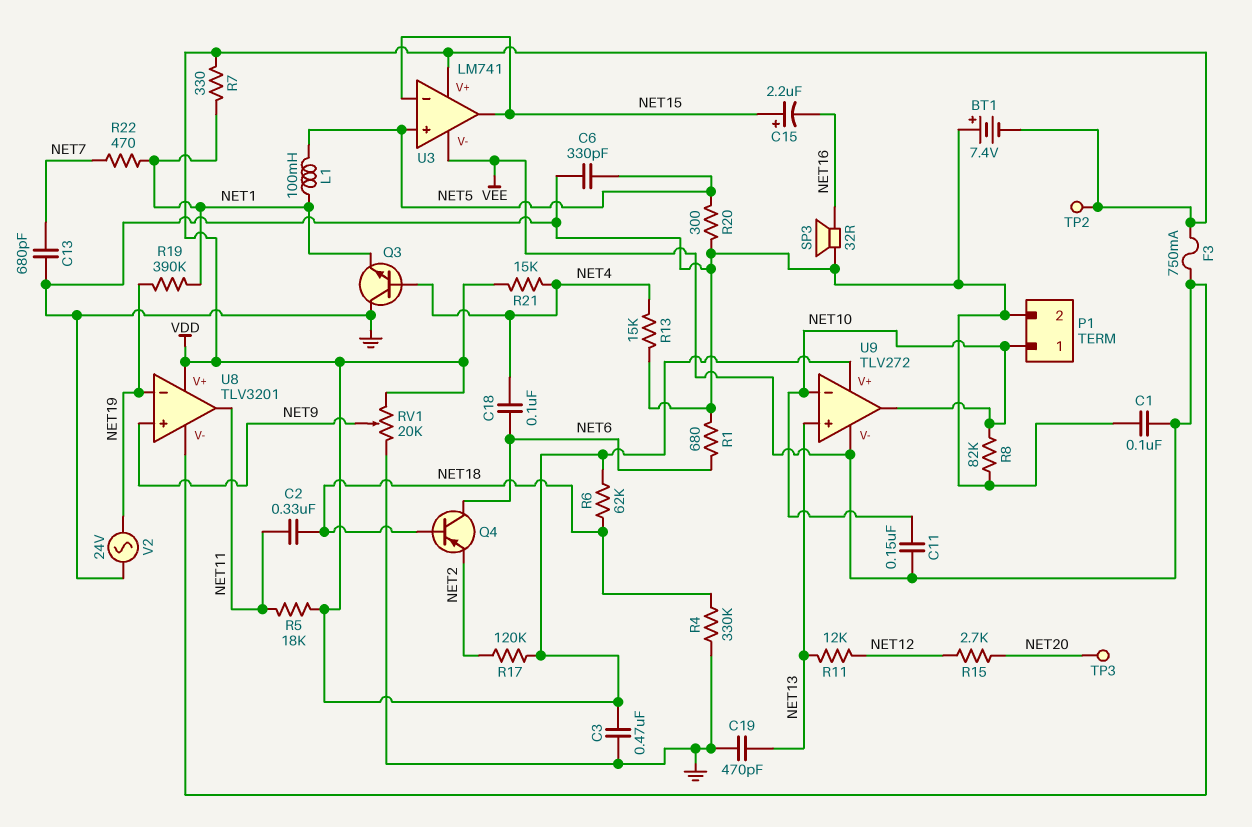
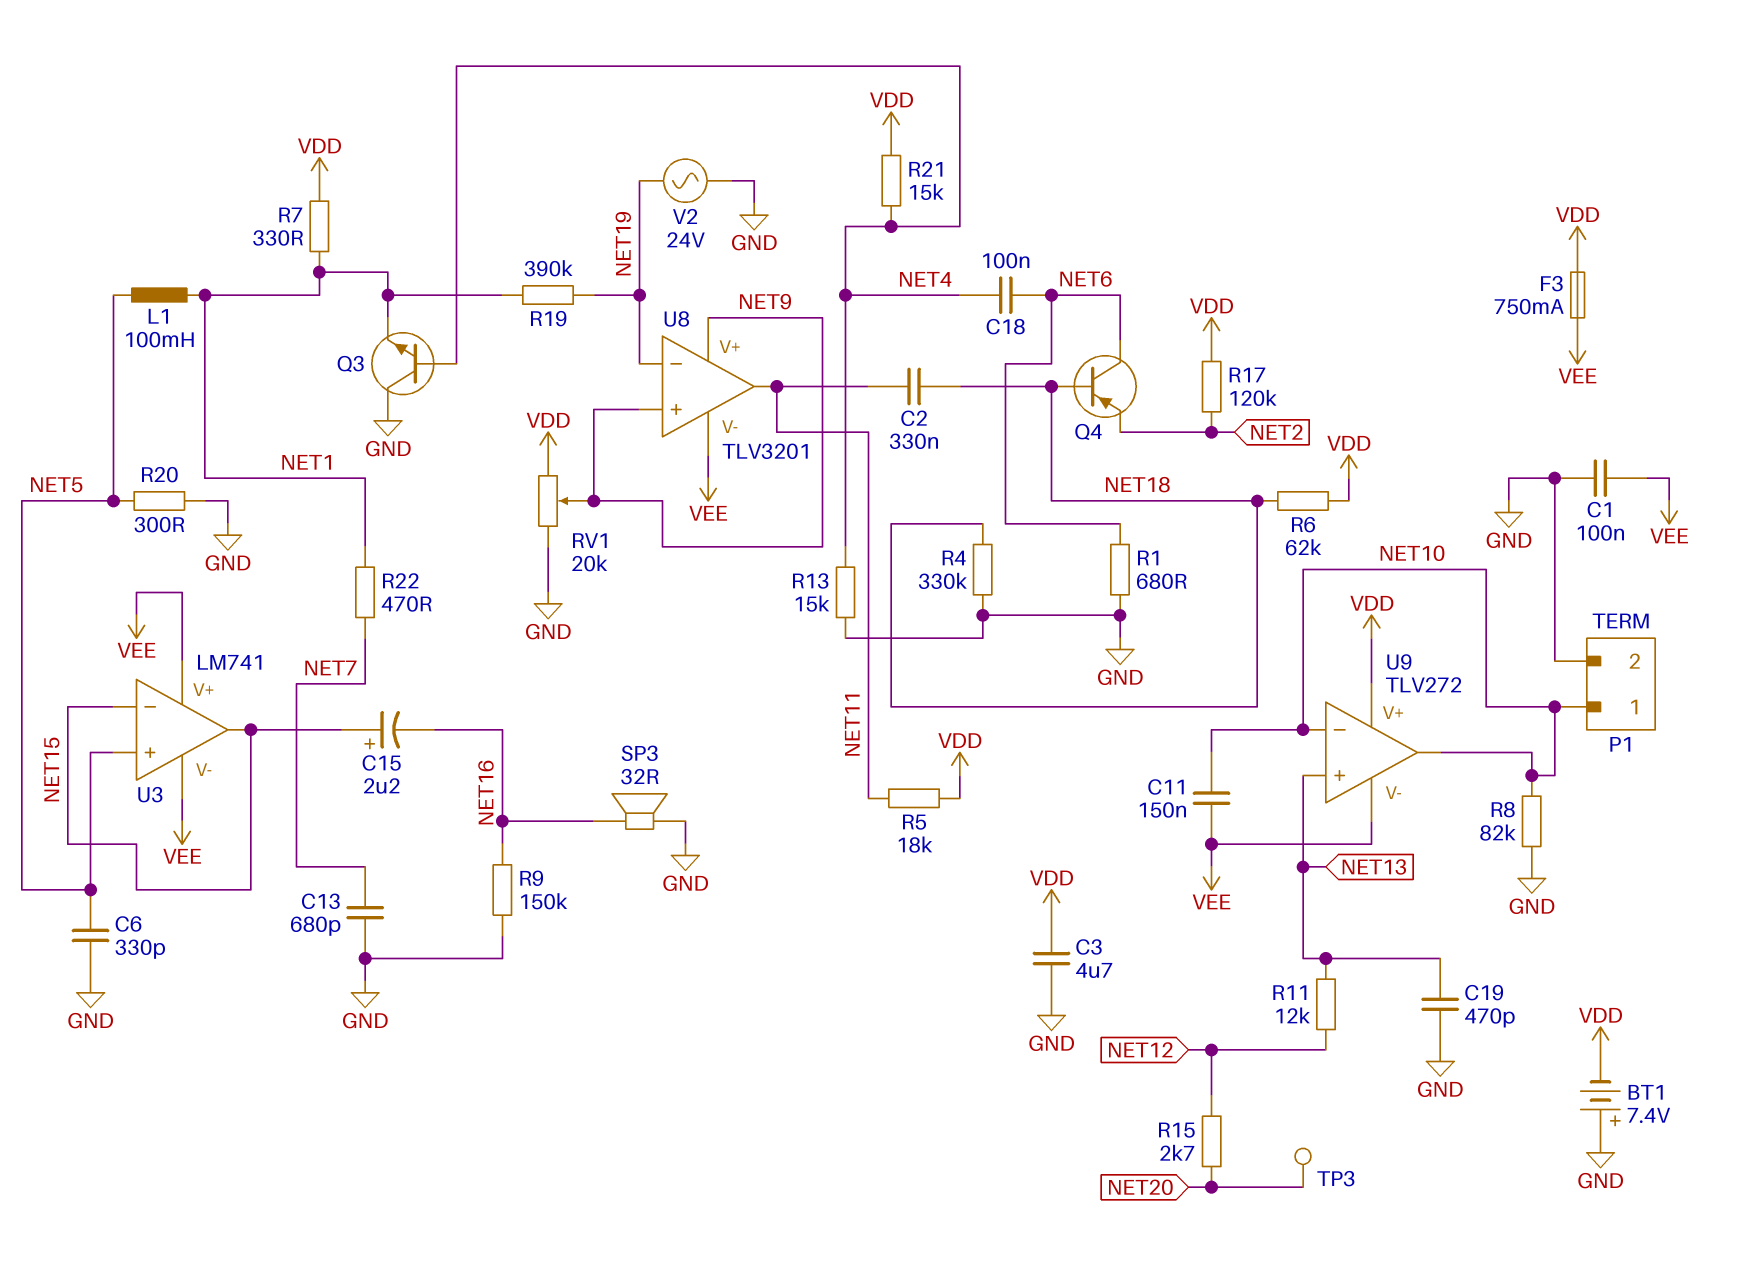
C3: 470nF (GND, VDD) -> 4.7uF (GND, VDD)
R9: none -> 150k (GND, NET16)
TP2: test point (VDD) -> none
U3 pin V+: VDD -> VEE
U8 pin V+: VDD -> NET9

